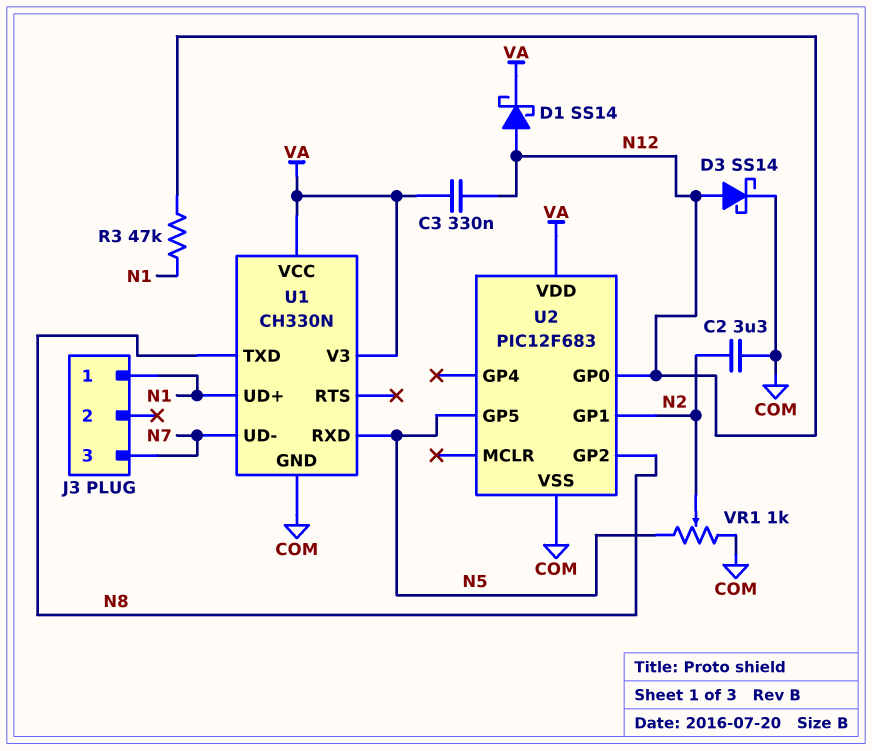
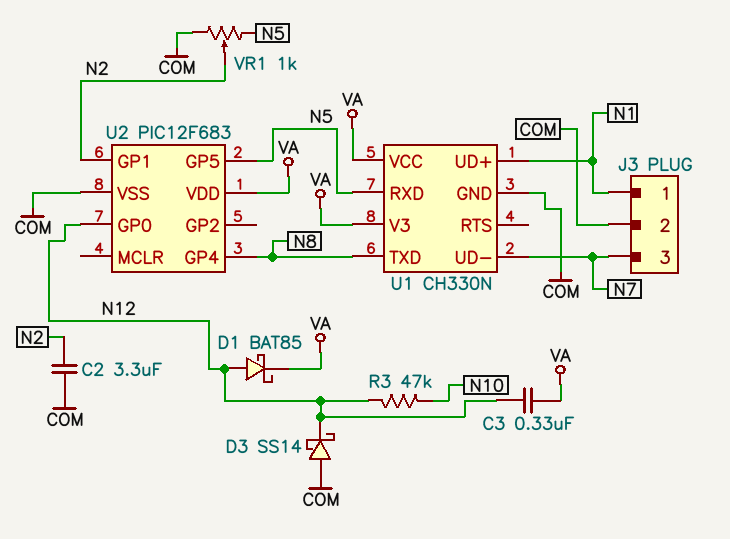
D1: schottky SS14 (A N12, K VA) -> schottky BAT85 (A N12, K VA)
D3: schottky SS14 (A N12, K COM) -> schottky SS14 (A COM, K N12)
J3 pin 2: none -> COM
R3: 47k (N1, N12) -> 47k (N10, N12)
U2 pin GP2: N8 -> none
U2 pin GP4: none -> N8

